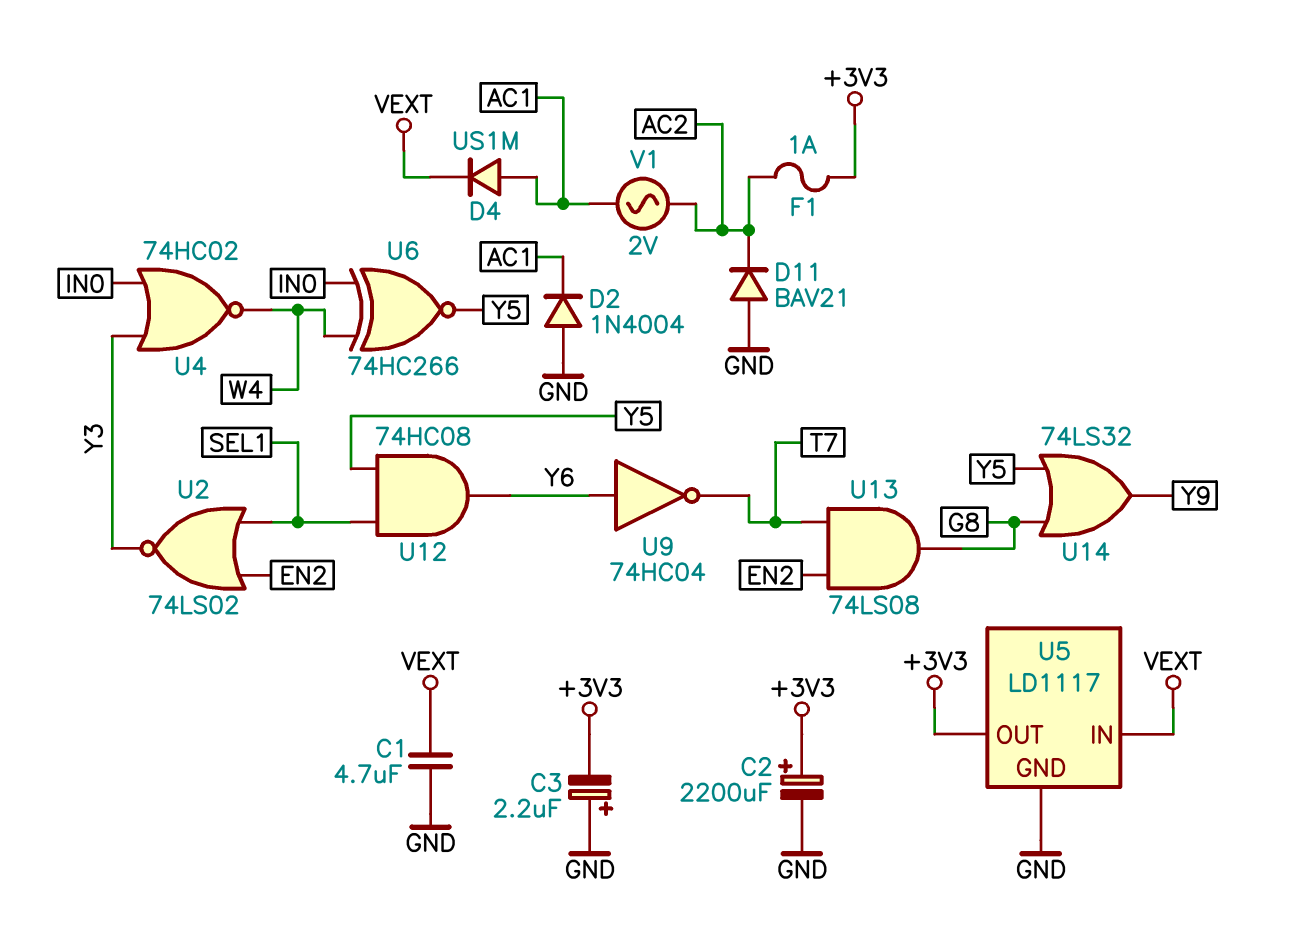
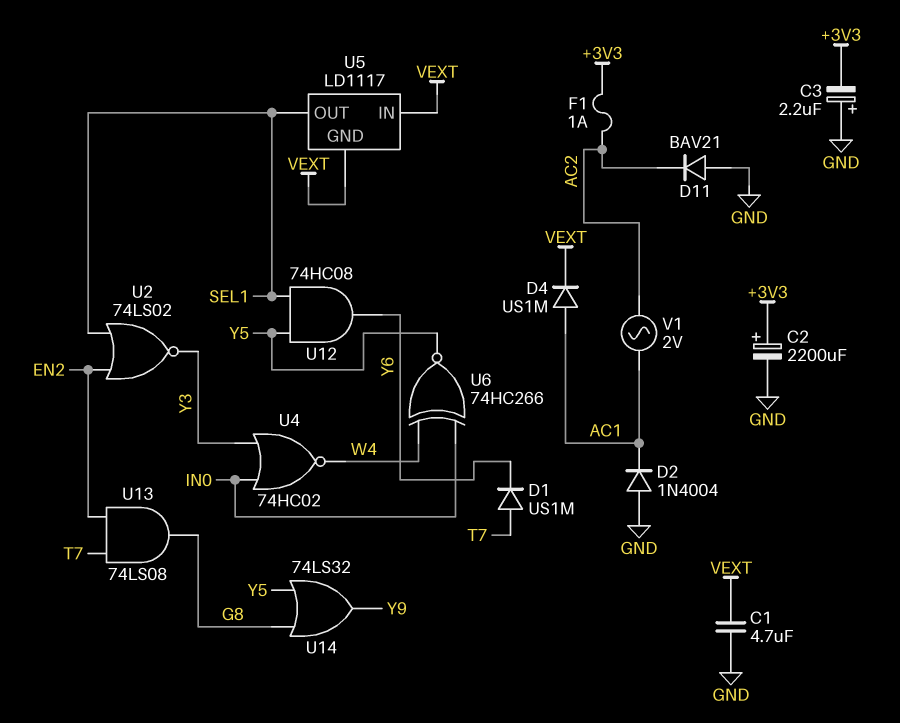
D1: none -> diode US1M (A T7, K Y6)
U5 pin GND: GND -> VEXT
U5 pin OUT: +3V3 -> SEL1
U9: NOT 74HC04 (in Y6, out T7) -> none

